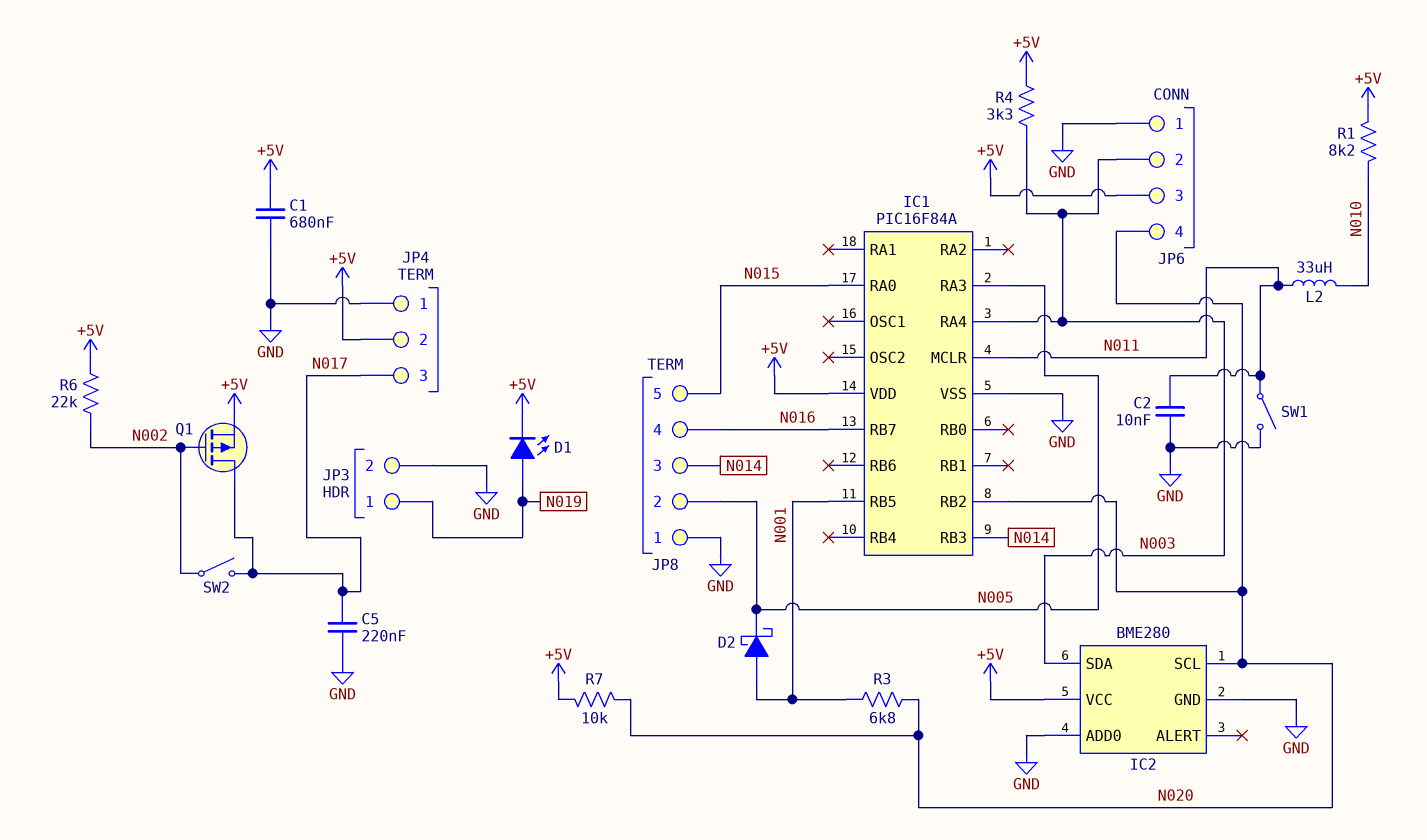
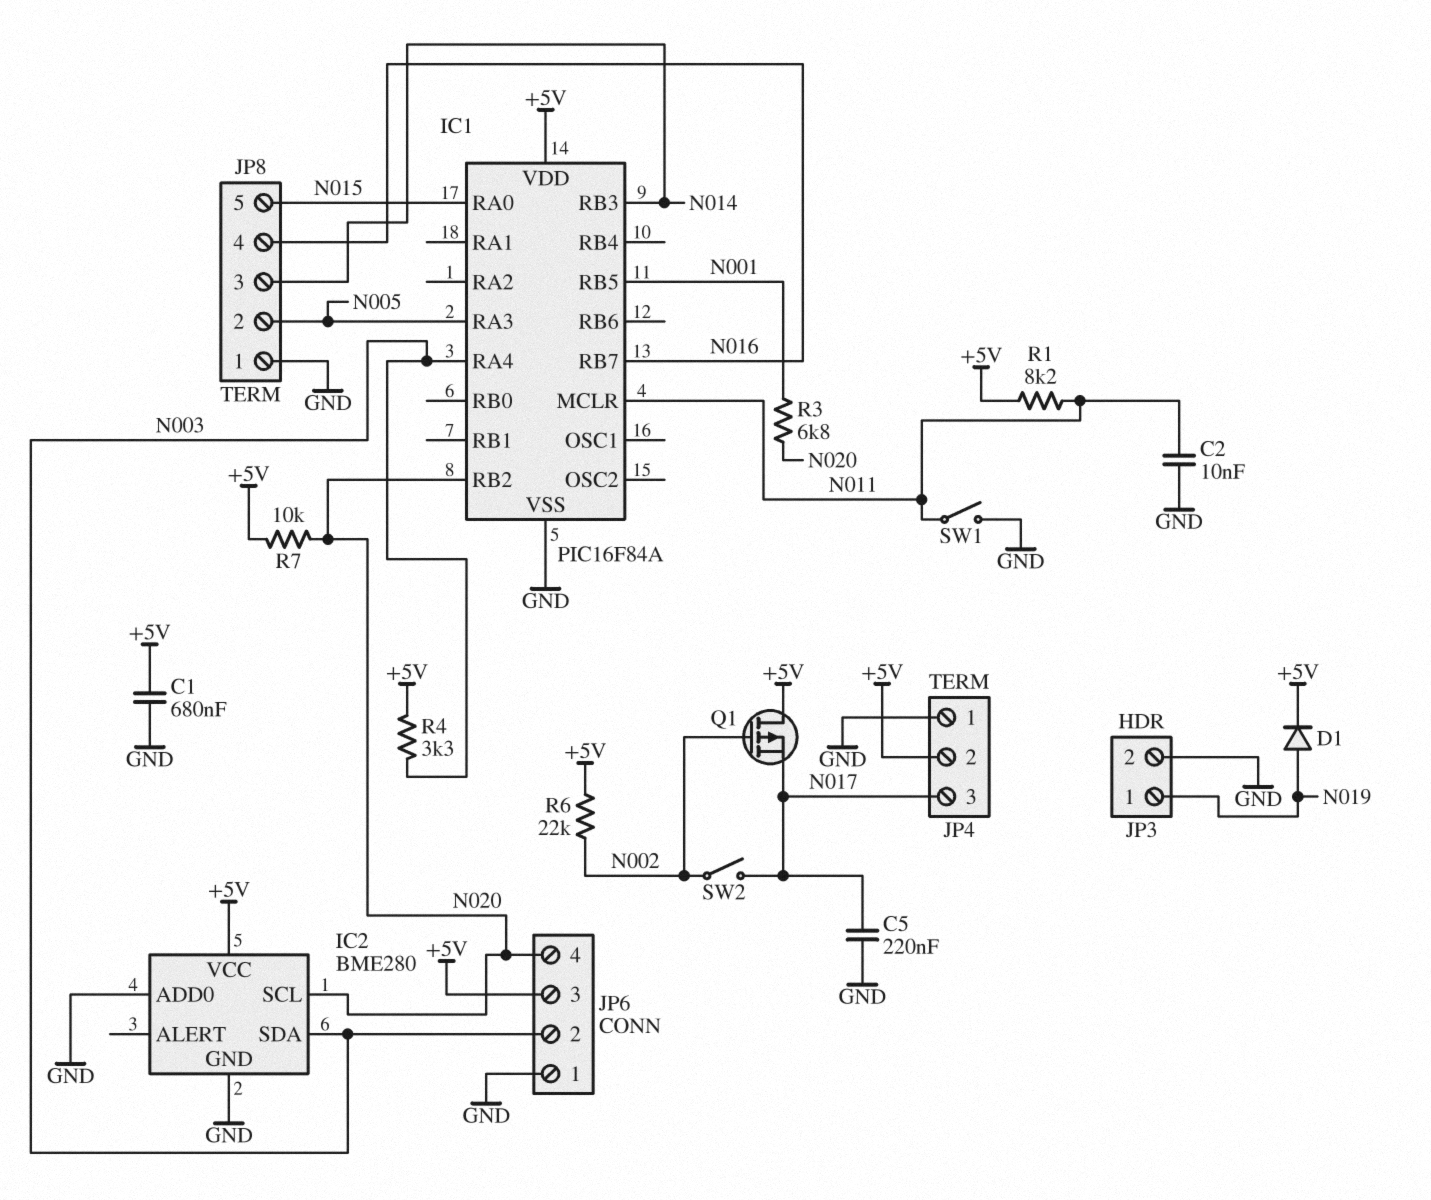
D1: LED (A N019, K +5V) -> diode (A N019, K +5V)
D2: schottky (A N001, K N005) -> none
L2: 33uH (N010, N011) -> none
Q1: PMOS (G N002, D N017, S +5V) -> PMOS (G N002, D +5V, S N017)
R1: 8.2k (+5V, N010) -> 8.2k (+5V, N011)

